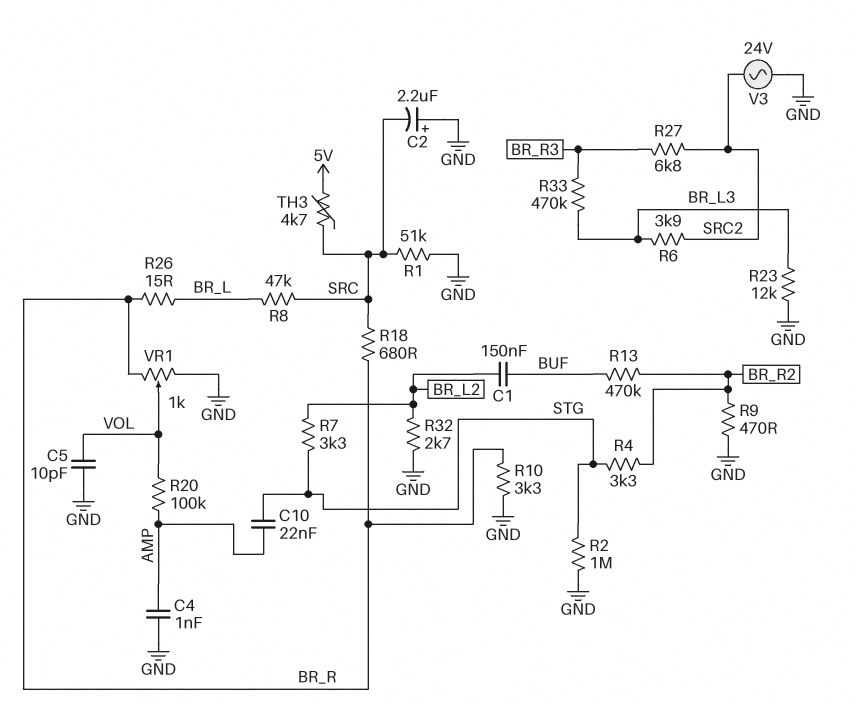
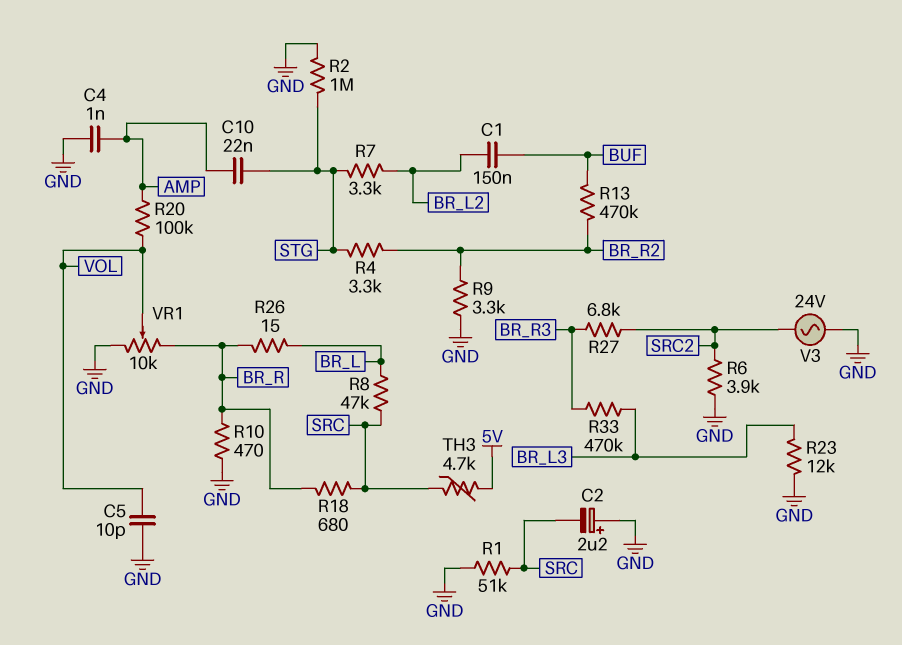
R6: 3.9k (BR_L3, SRC2) -> 3.9k (GND, SRC2)
R9: 470 (BR_R2, GND) -> 3.3k (BR_R2, GND)
R10: 3.3k (BR_R, GND) -> 470 (BR_R, GND)
R32: 2.7k (BR_L2, GND) -> none
VR1: 1k (BR_R, GND, wiper VOL) -> 10k (BR_R, GND, wiper VOL)

